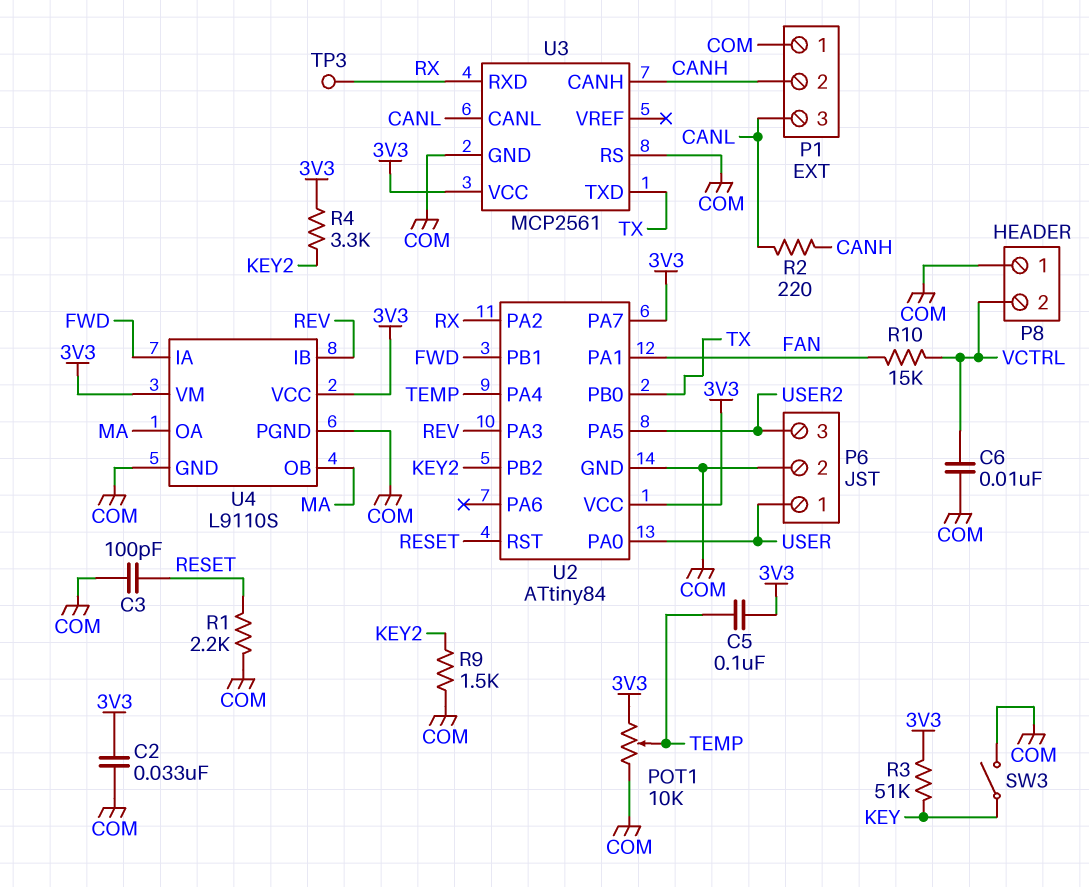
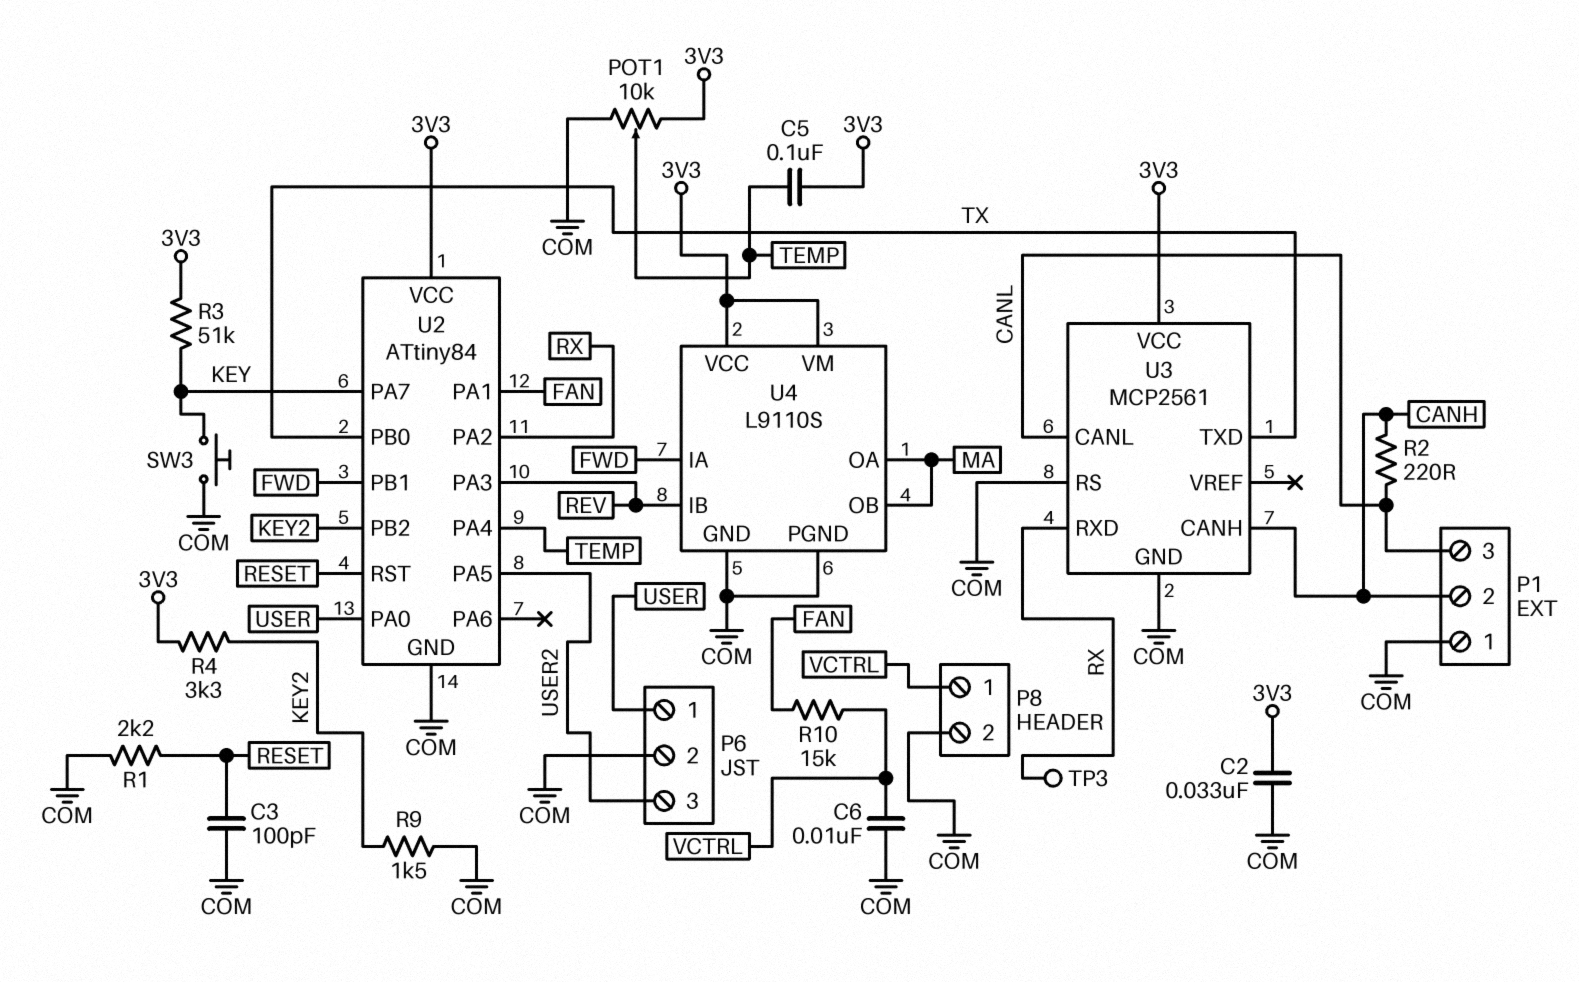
P8 pin 1: COM -> VCTRL
P8 pin 2: VCTRL -> COM
SW3: switch (COM, KEY) -> button (COM, KEY)
U2 pin PA7: 3V3 -> KEY

